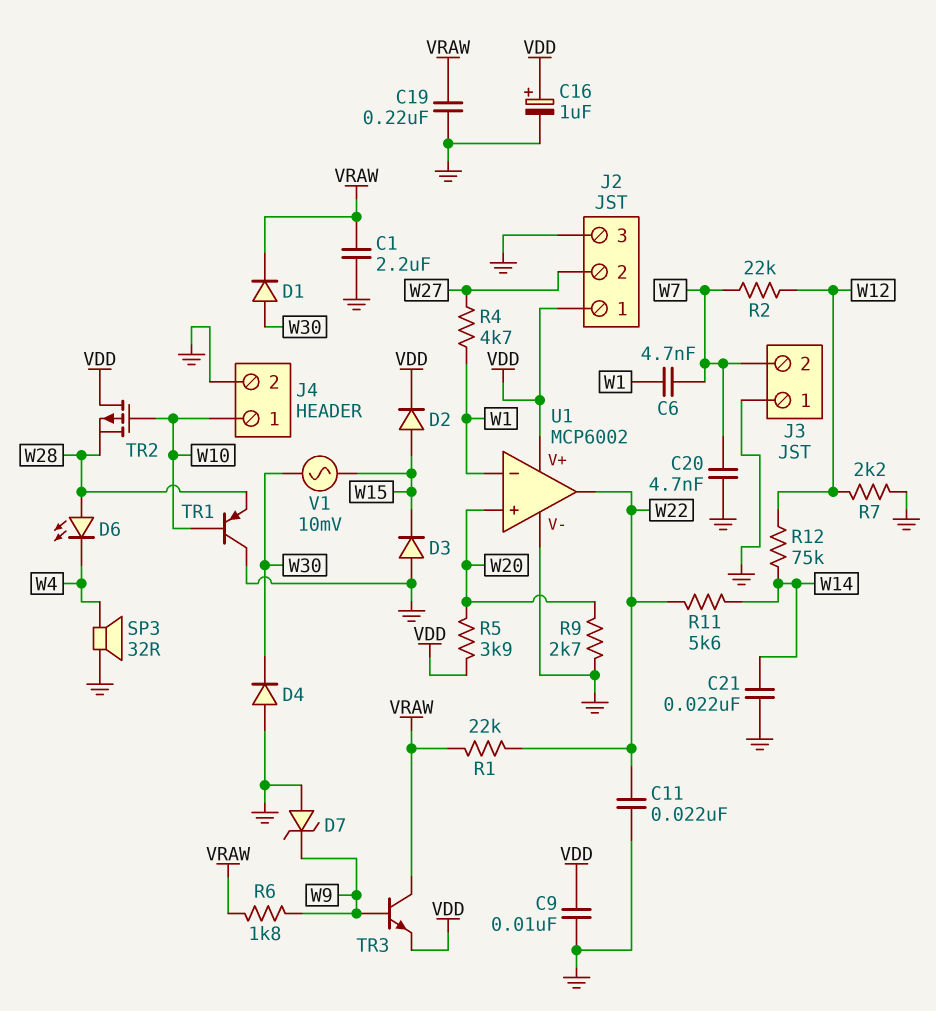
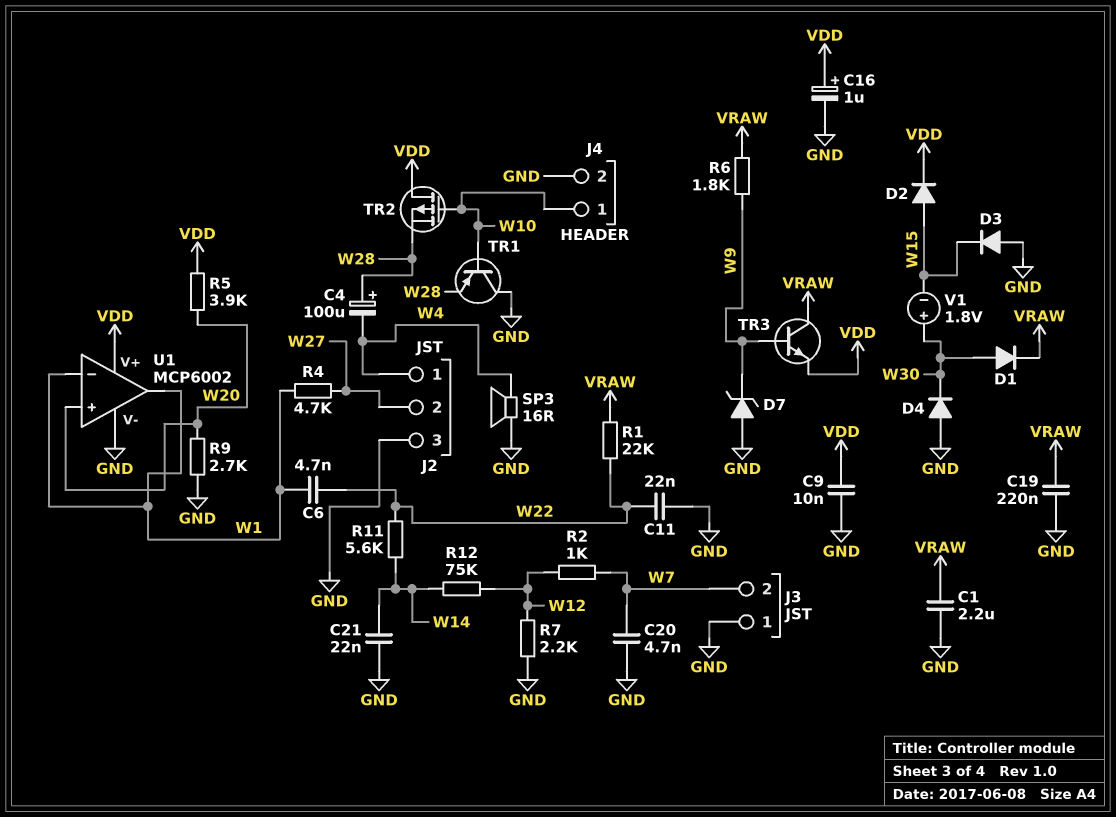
C4: none -> 100uF (plus W28, minus W4)
C6: 4.7nF (W1, W7) -> 4.7nF (W1, W22)
D6: LED (A W28, K W4) -> none
J2 pin 1: VDD -> W4
R2: 22k (W7, W12) -> 1k (W7, W12)
SP3: speaker 32R (GND, W4) -> speaker 16R (GND, W4)
U1 pin out: W22 -> W1
V1: AC 10mV (W15, W30) -> 1.8V (plus W30, minus W15)

